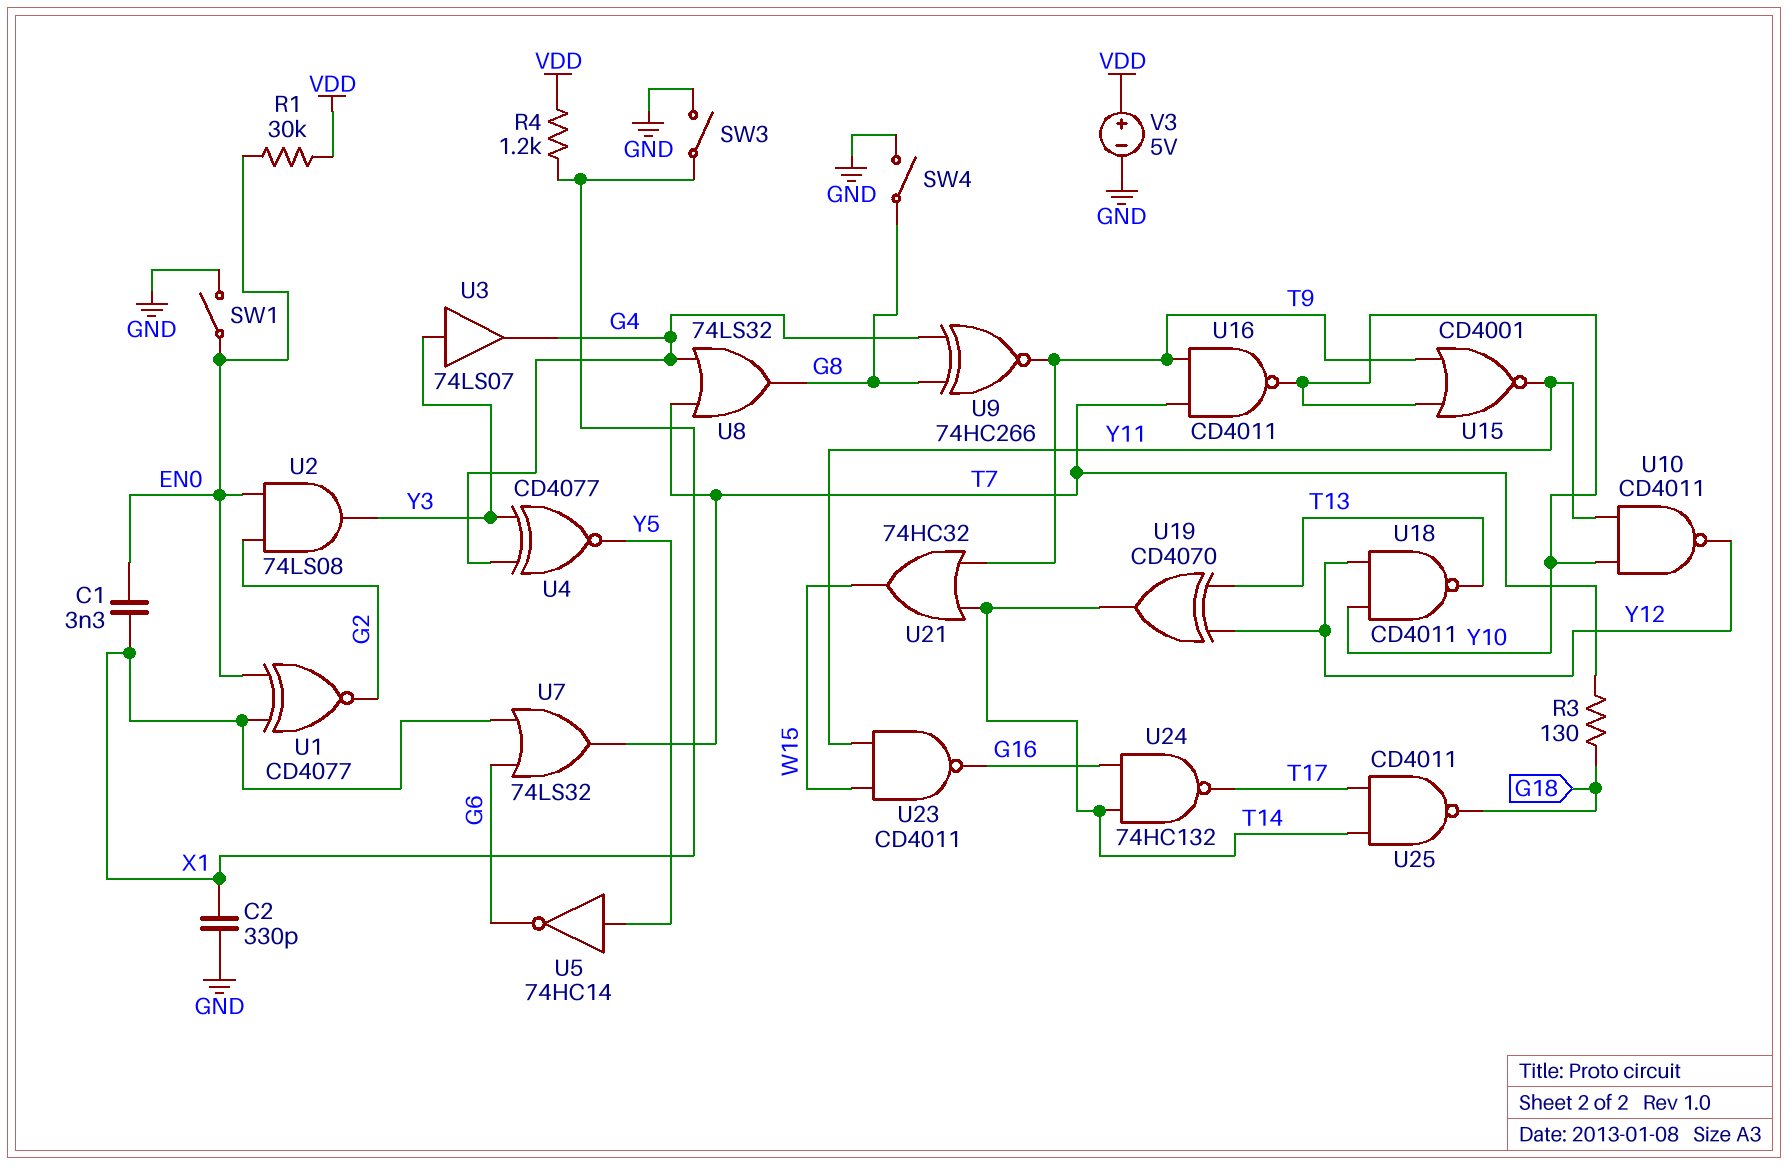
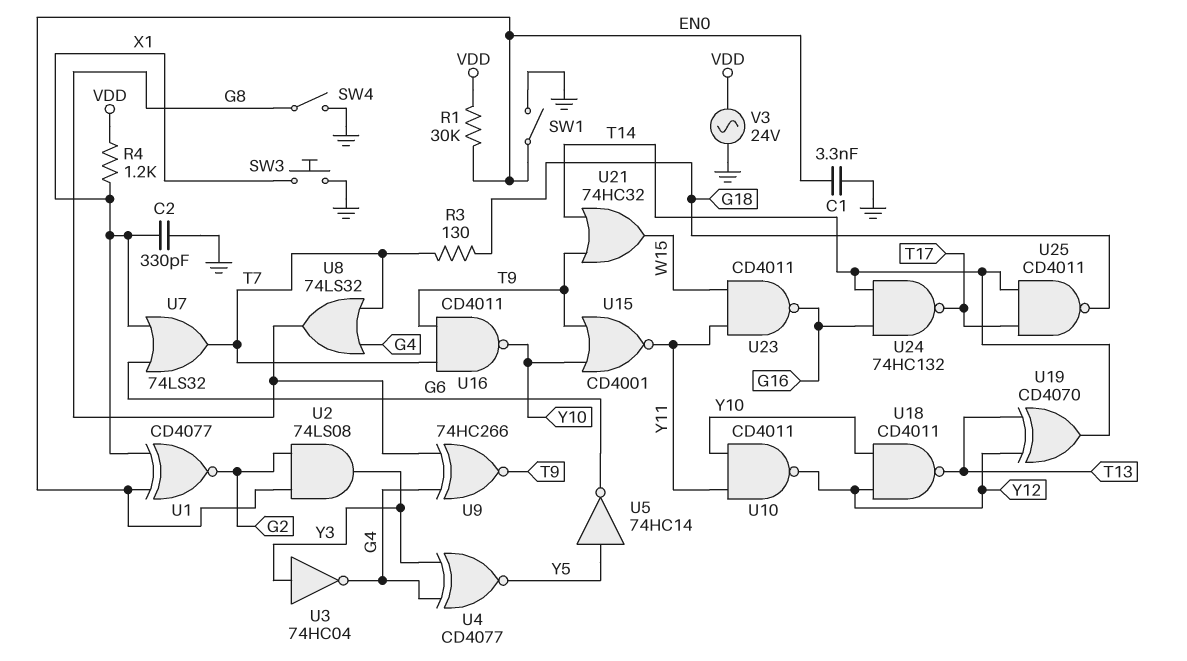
C1: 3.3nF (EN0, X1) -> 3.3nF (EN0, GND)
SW3: switch (GND, X1) -> button (GND, X1)
U3: buffer 74LS07 (in Y3, out G4) -> NOT 74HC04 (in Y3, out G4)
V3: 5V (plus VDD, minus GND) -> AC 24V (GND, VDD)

